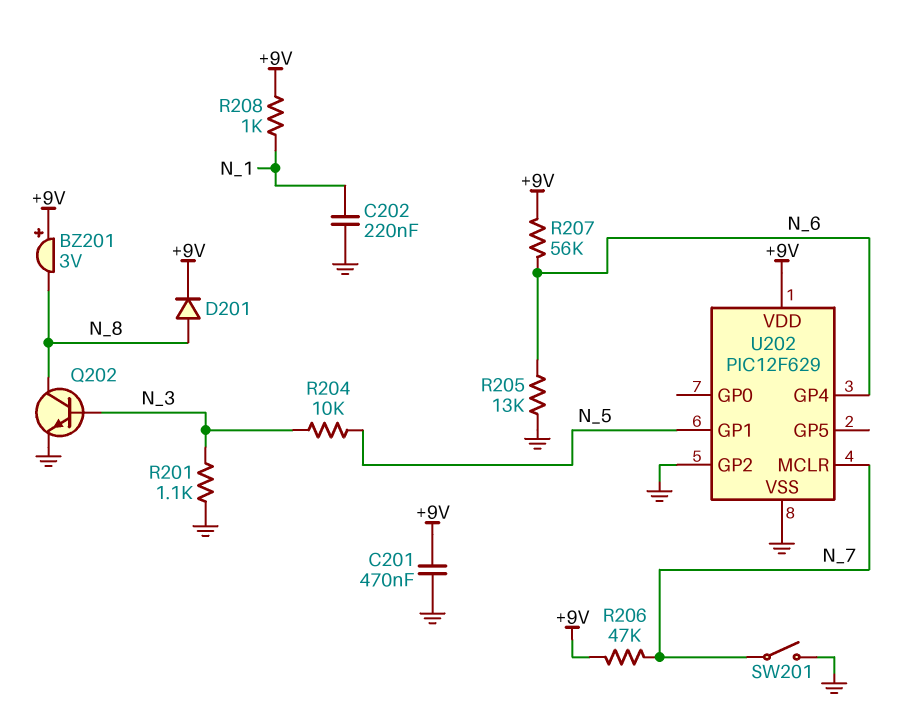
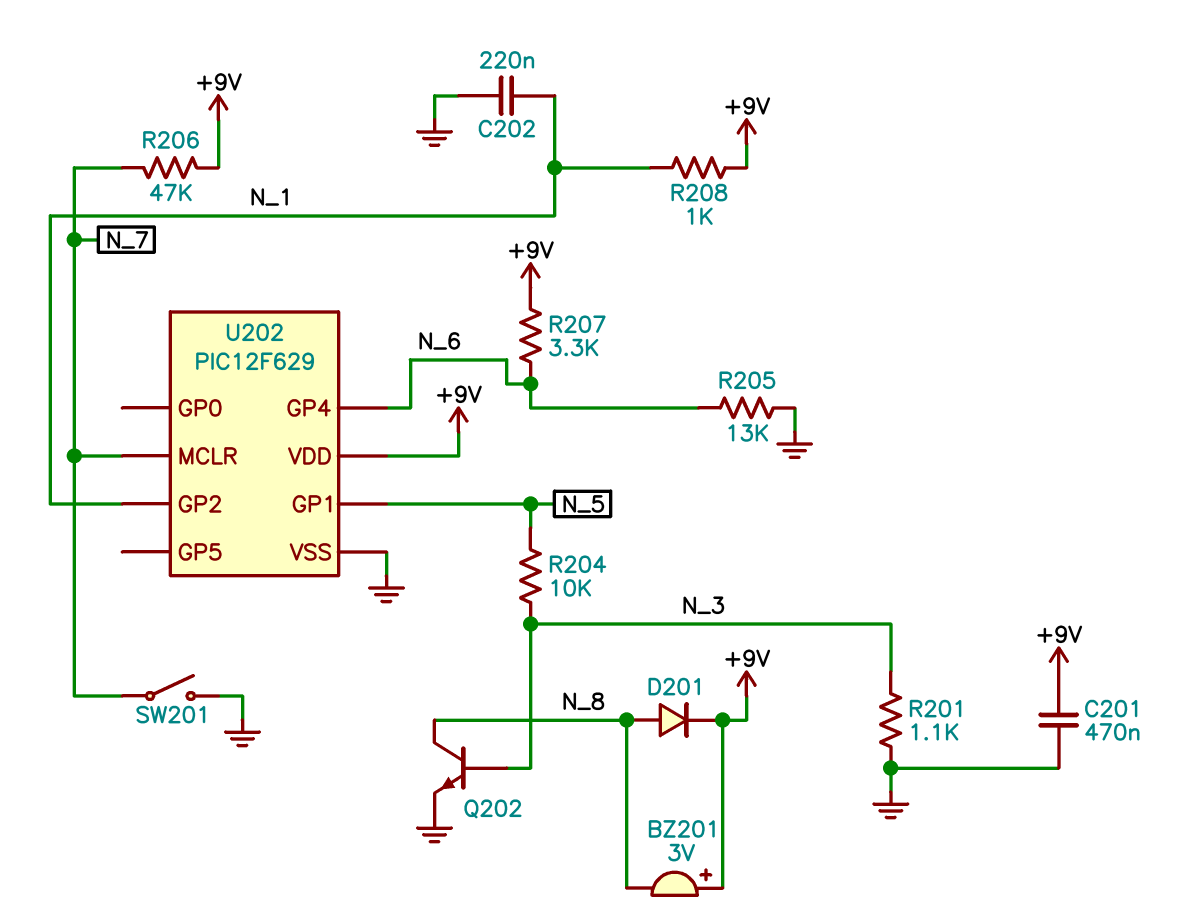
R207: 56k (+9V, N_6) -> 3.3k (+9V, N_6)
U202 pin GP2: GND -> N_1

